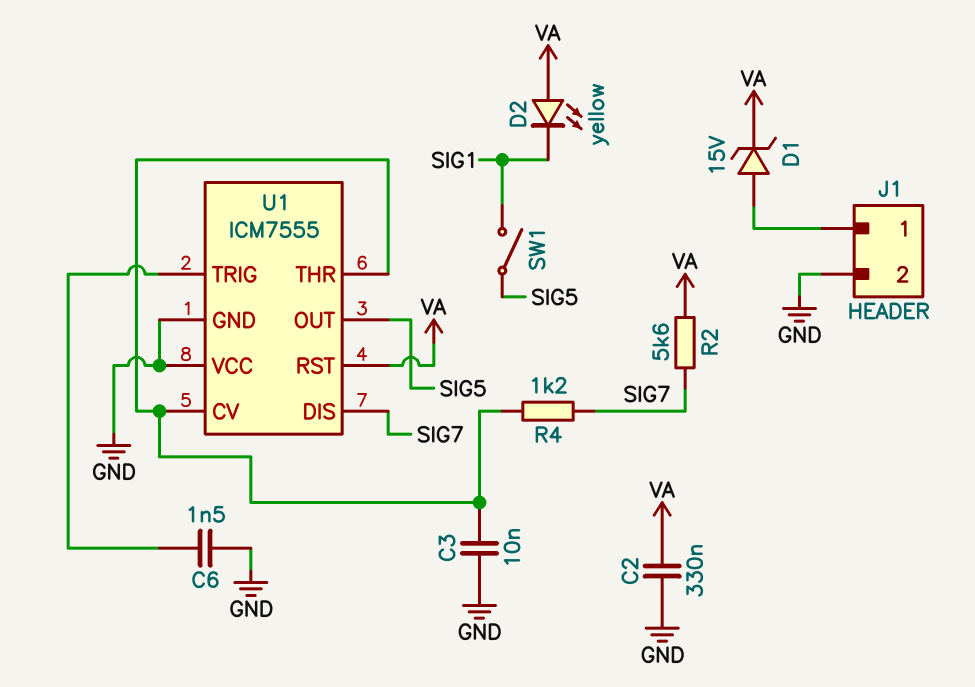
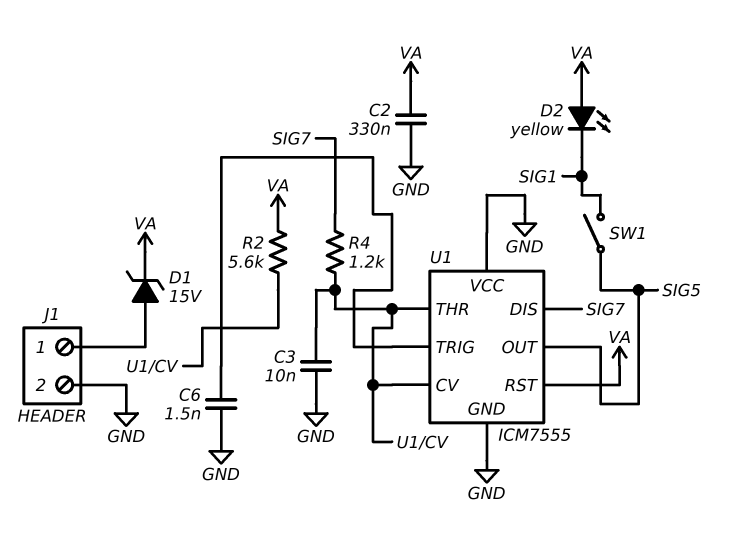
R2: 5.6k (SIG7, VA) -> 5.6k (U1/CV, VA)

